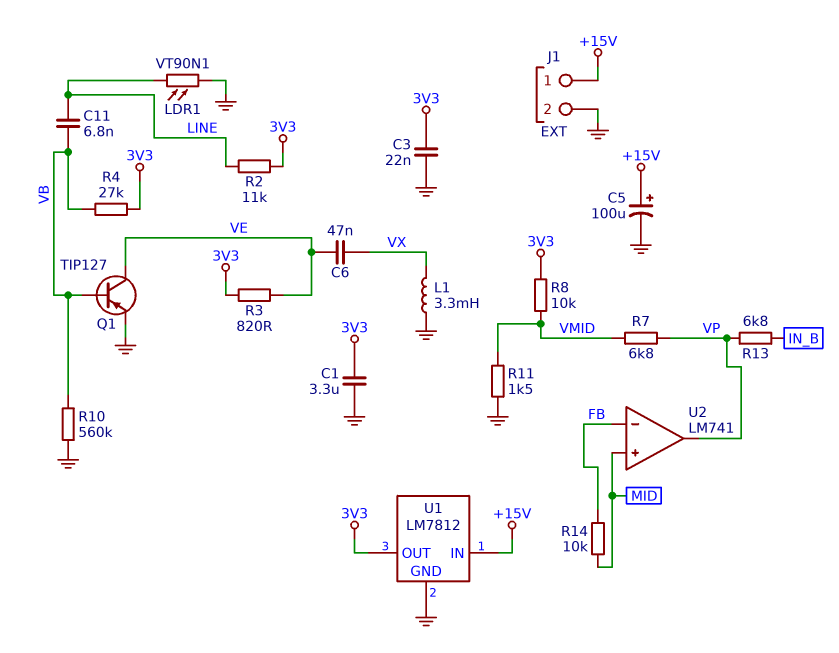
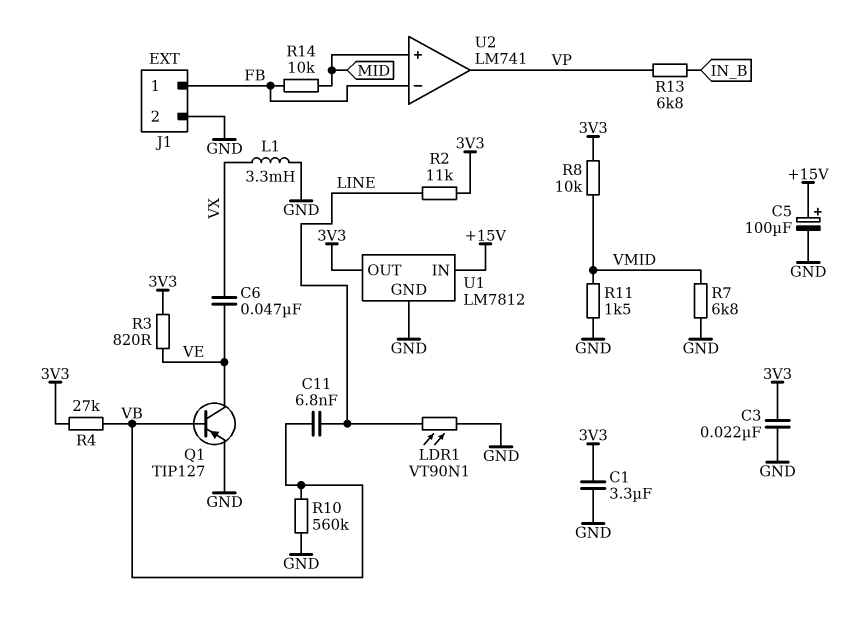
J1 pin 1: +15V -> FB
R7: 6.8k (VMID, VP) -> 6.8k (GND, VMID)

